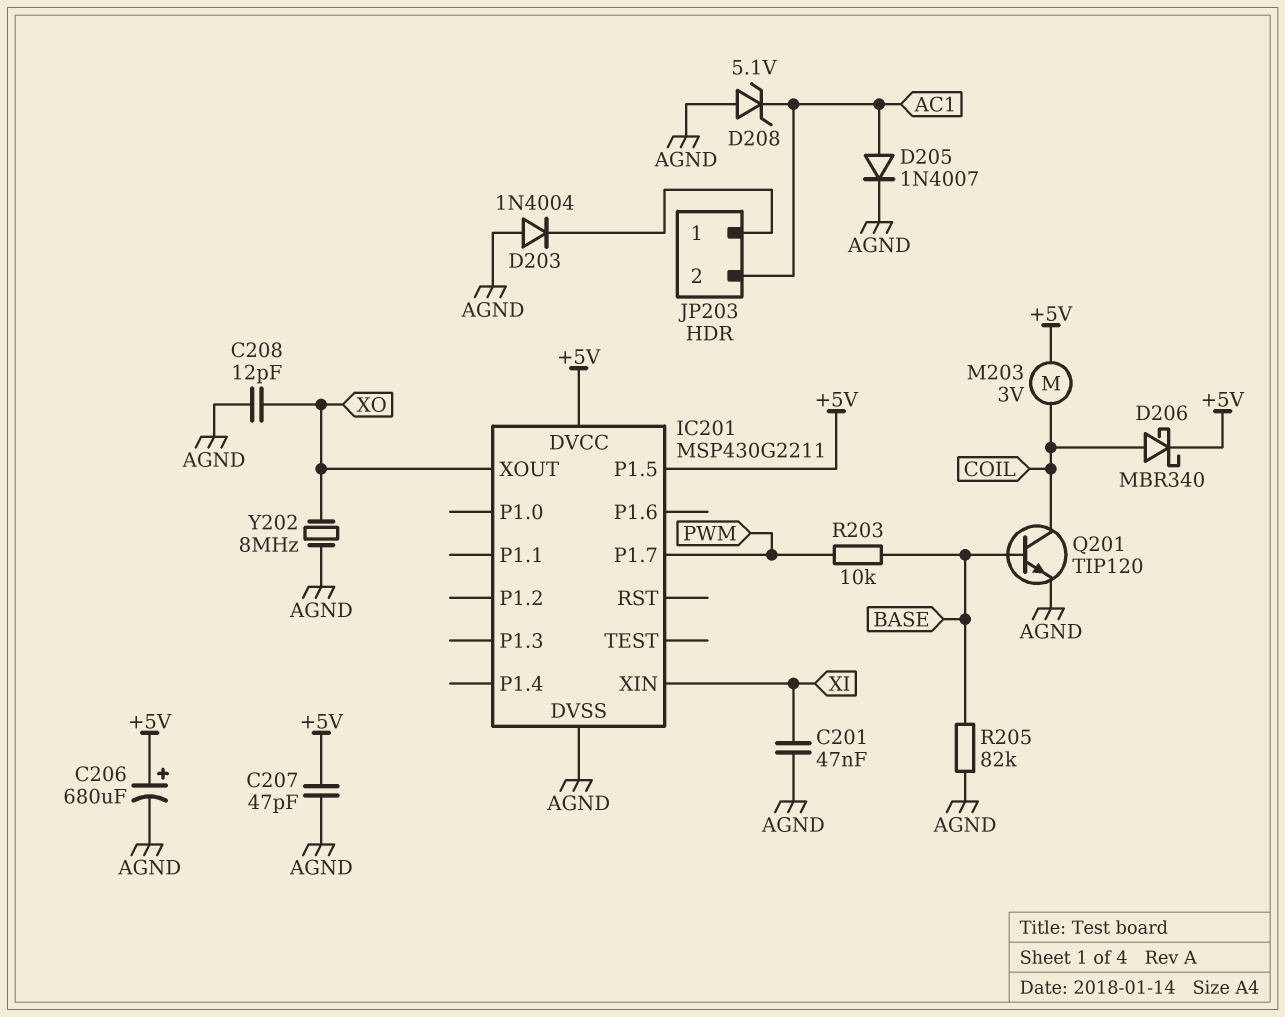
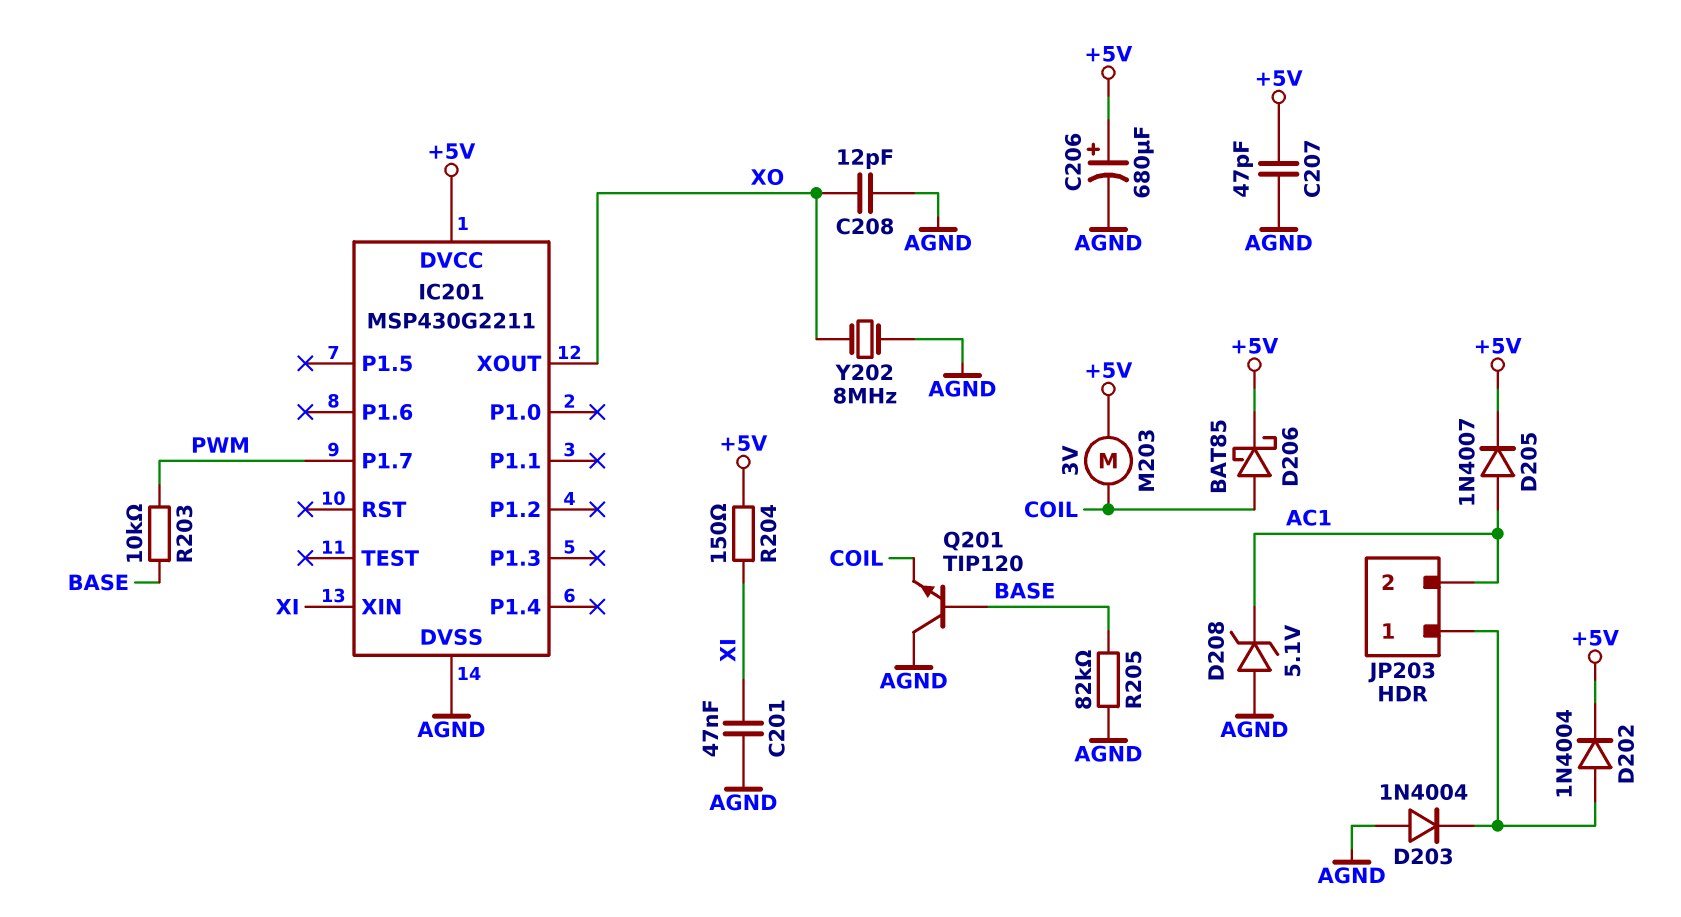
D202: none -> diode 1N4004 (A JP203/1, K +5V)
D205: diode 1N4007 (A AC1, K AGND) -> diode 1N4007 (A AC1, K +5V)
D206: schottky MBR340 (A COIL, K +5V) -> schottky BAT85 (A COIL, K +5V)
IC201 pin P1.5: +5V -> none
Q201: NPN TIP120 (B BASE, C COIL, E AGND) -> NPN TIP120 (B BASE, C AGND, E COIL)
R204: none -> 150 (+5V, XI)

